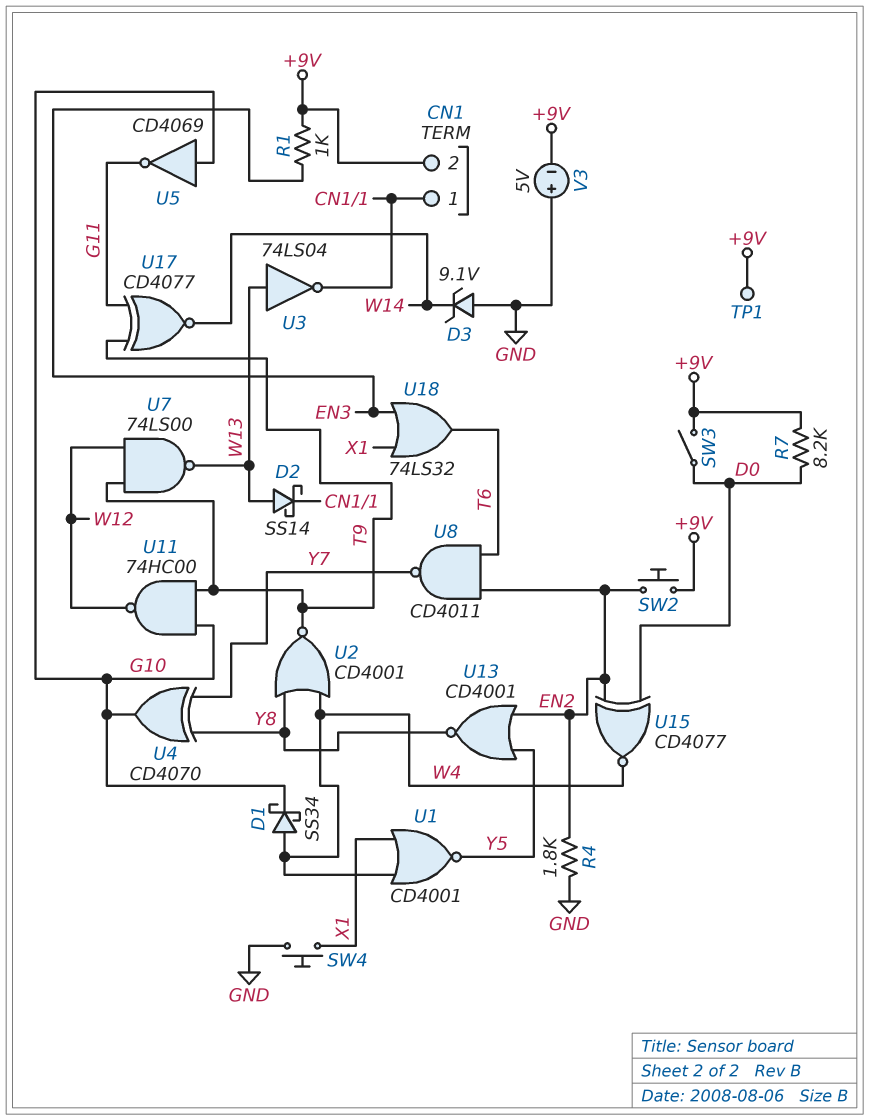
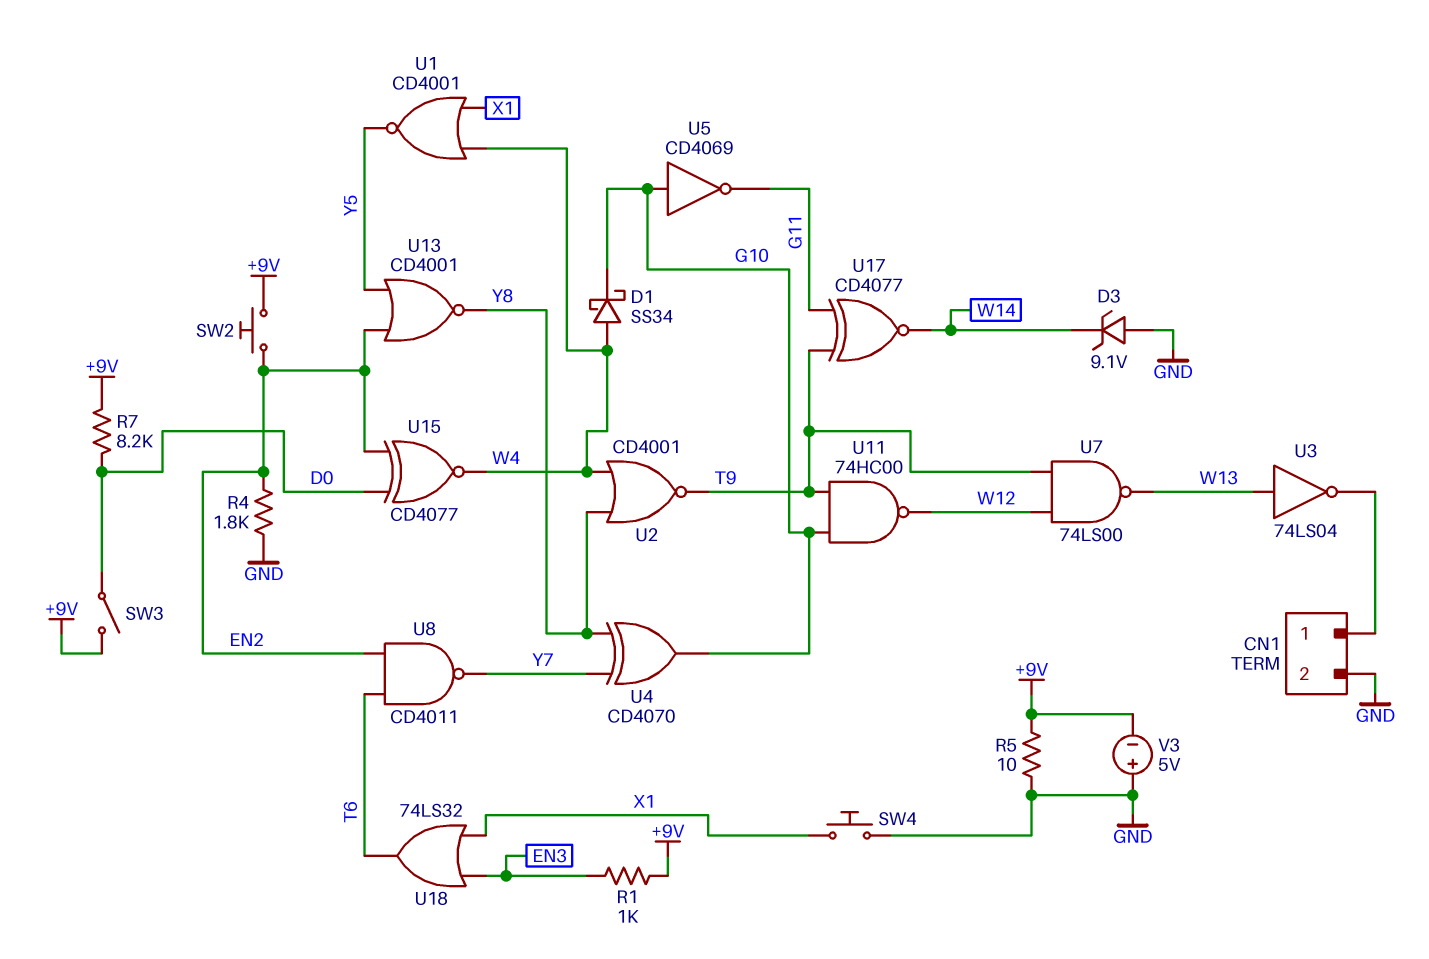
CN1 pin 2: +9V -> GND
D2: schottky SS14 (A W13, K CN1/1) -> none
R5: none -> 10 (+9V, GND)
TP1: test point (+9V) -> none

